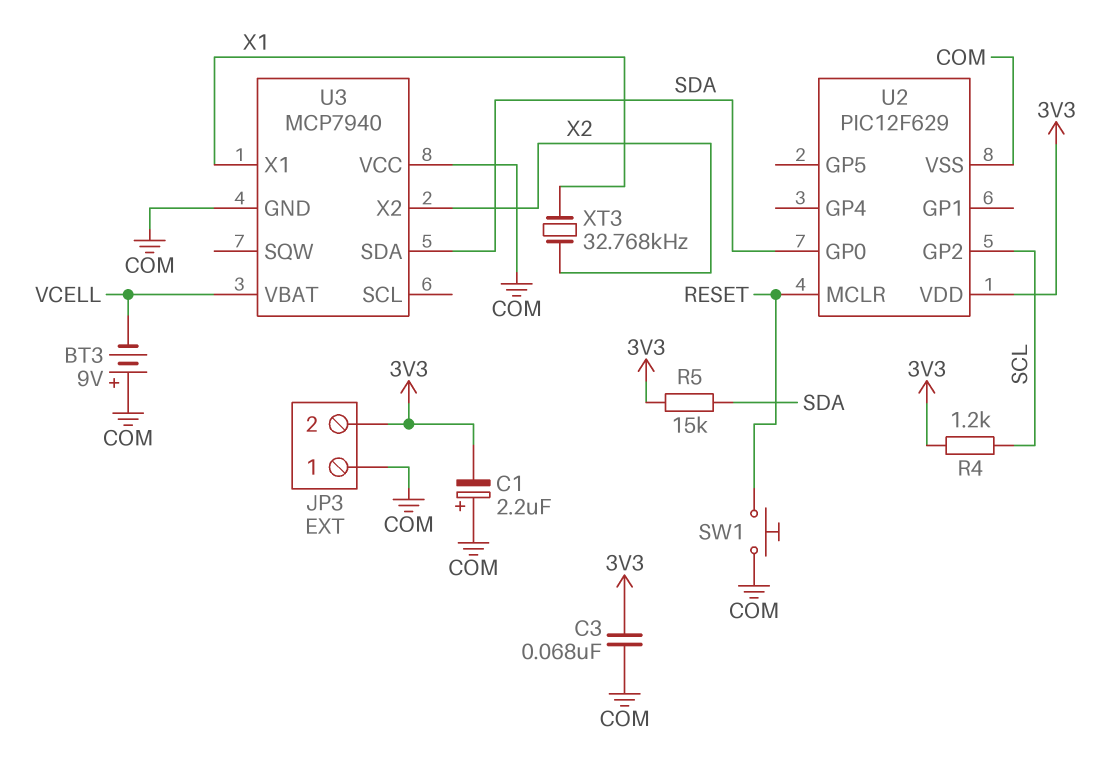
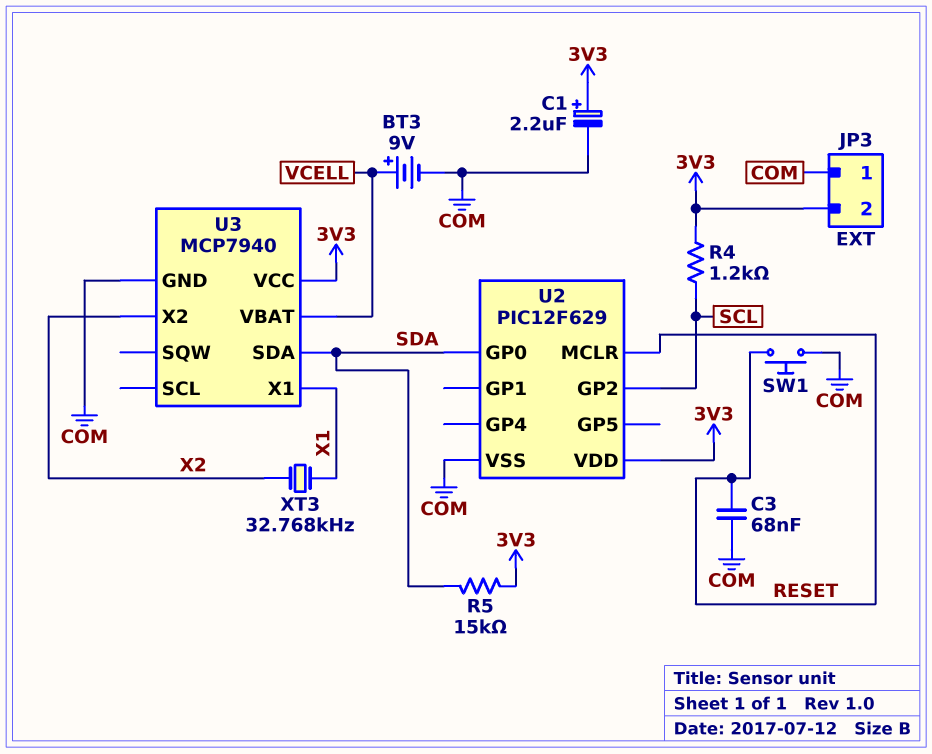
BT3: 9V (plus COM, minus VCELL) -> 9V (plus VCELL, minus COM)
C1: 2.2uF (plus COM, minus 3V3) -> 2.2uF (plus 3V3, minus COM)
C3: 68nF (3V3, COM) -> 68nF (COM, RESET)
U3 pin VCC: COM -> 3V3

